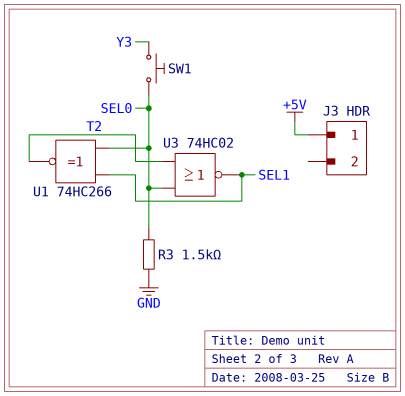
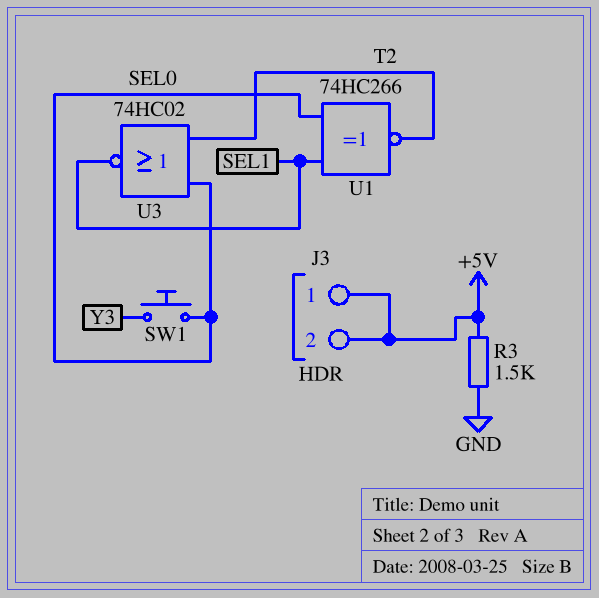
J3 pin 2: none -> +5V
R3: 1.5k (GND, SEL0) -> 1.5k (+5V, GND)

